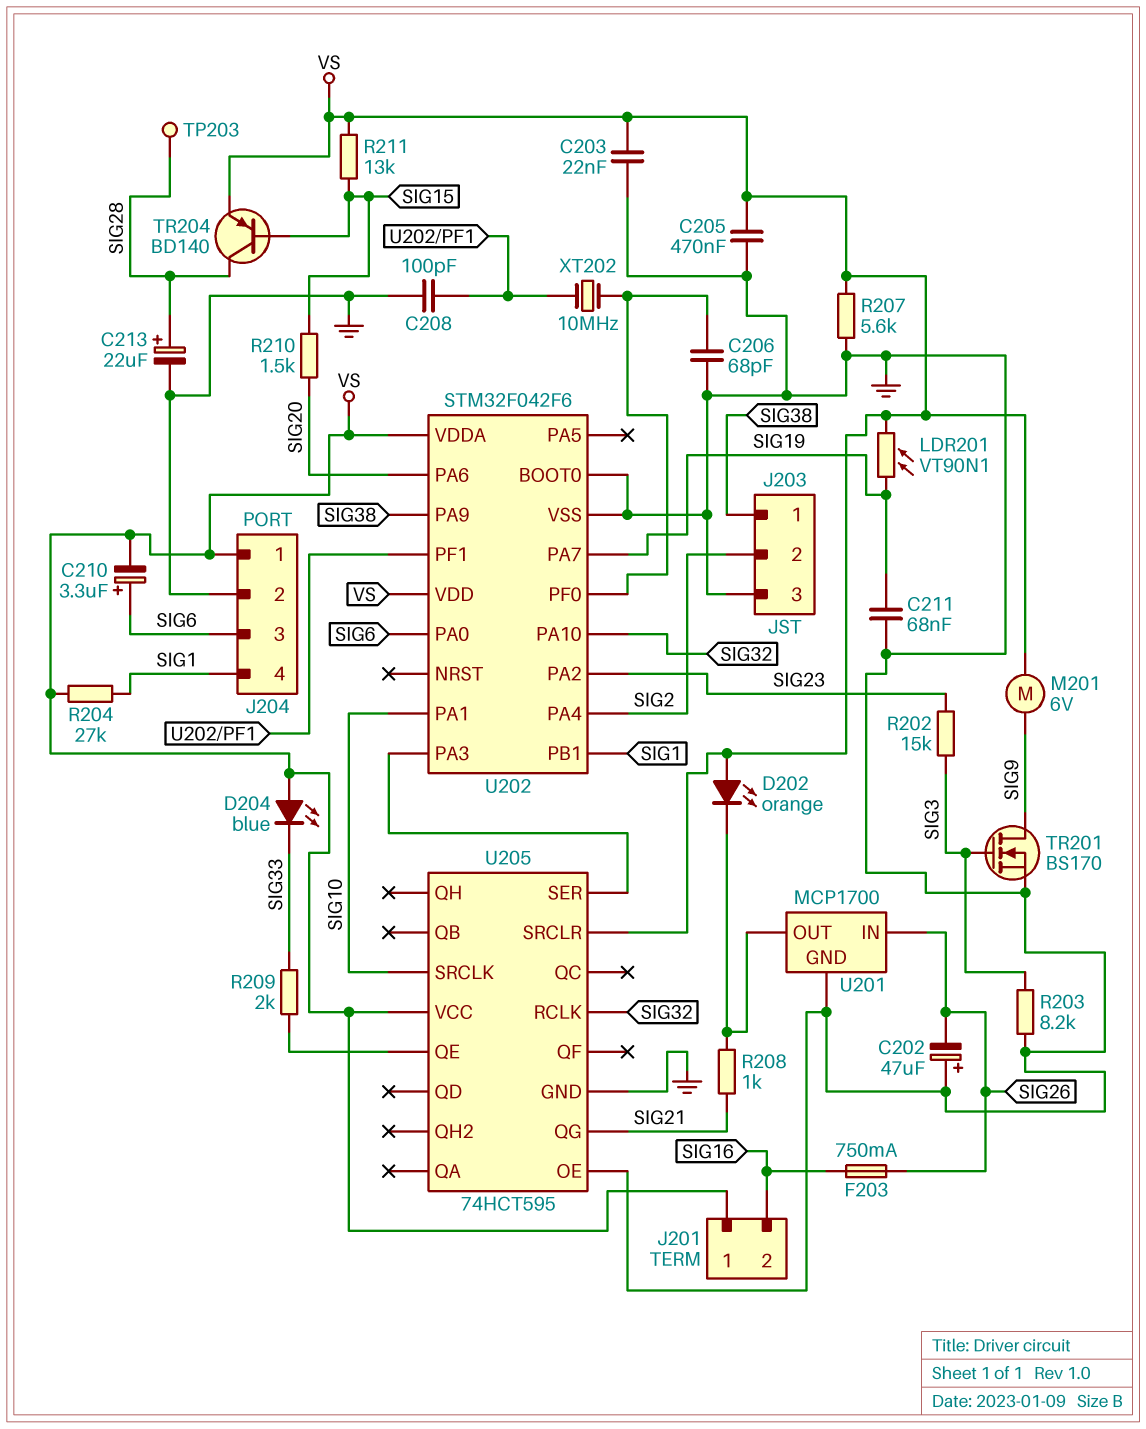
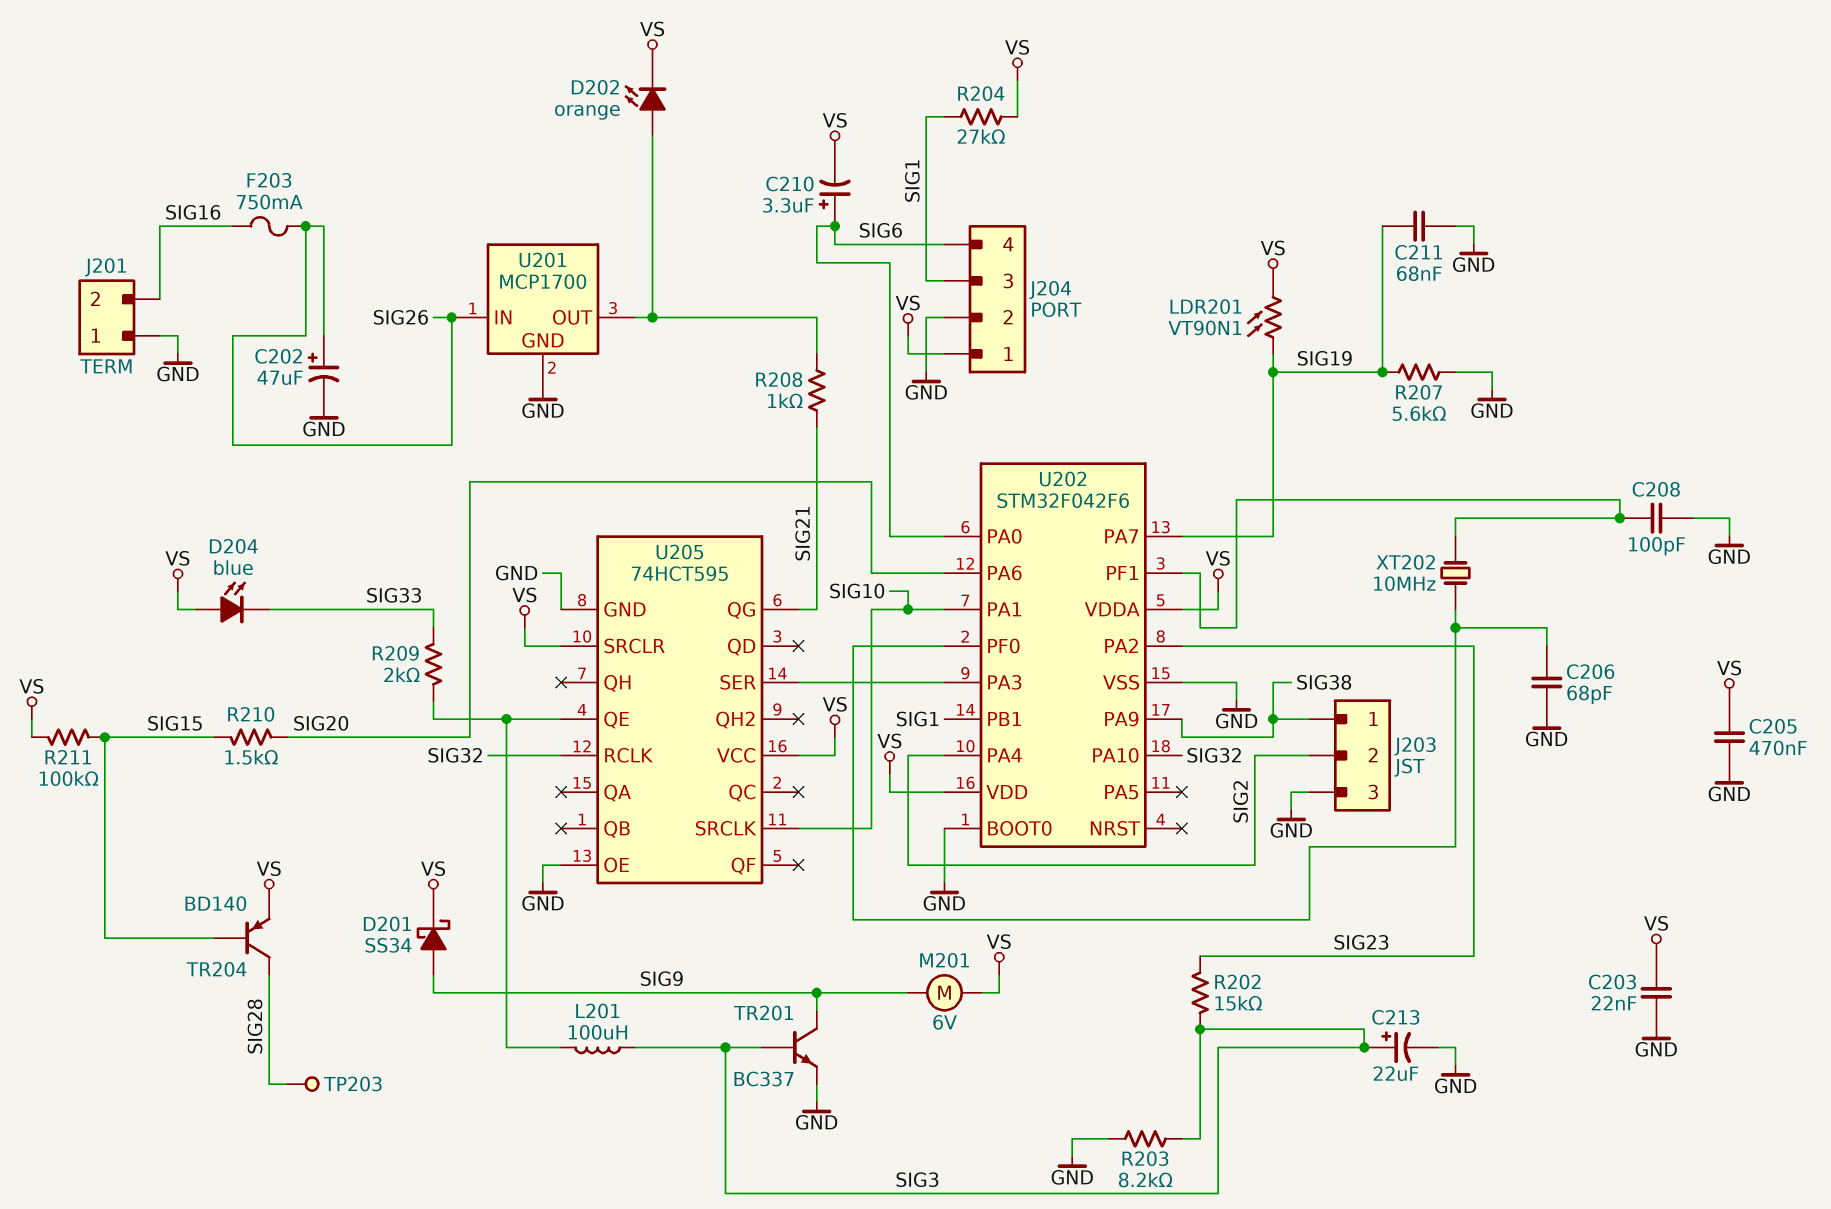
C202: 47uF (plus GND, minus SIG26) -> 47uF (plus SIG26, minus GND)
C213: 22uF (plus SIG28, minus GND) -> 22uF (plus SIG3, minus GND)
D201: none -> schottky SS34 (A SIG9, K VS)
D202: LED orange (A VS, K U201/OUT) -> LED orange (A U201/OUT, K VS)
J201 pin 1: VS -> GND
J204 pin 3: SIG6 -> SIG1
J204 pin 4: SIG1 -> SIG6
L201: none -> 100uH (SIG3, U205/QE)
R207: 5.6k (GND, VS) -> 5.6k (GND, SIG19)
R211: 13k (SIG15, VS) -> 100k (SIG15, VS)
TR201: NMOS BS170 (G SIG3, D SIG9, S GND) -> NPN BC337 (B SIG3, C SIG9, E GND)

